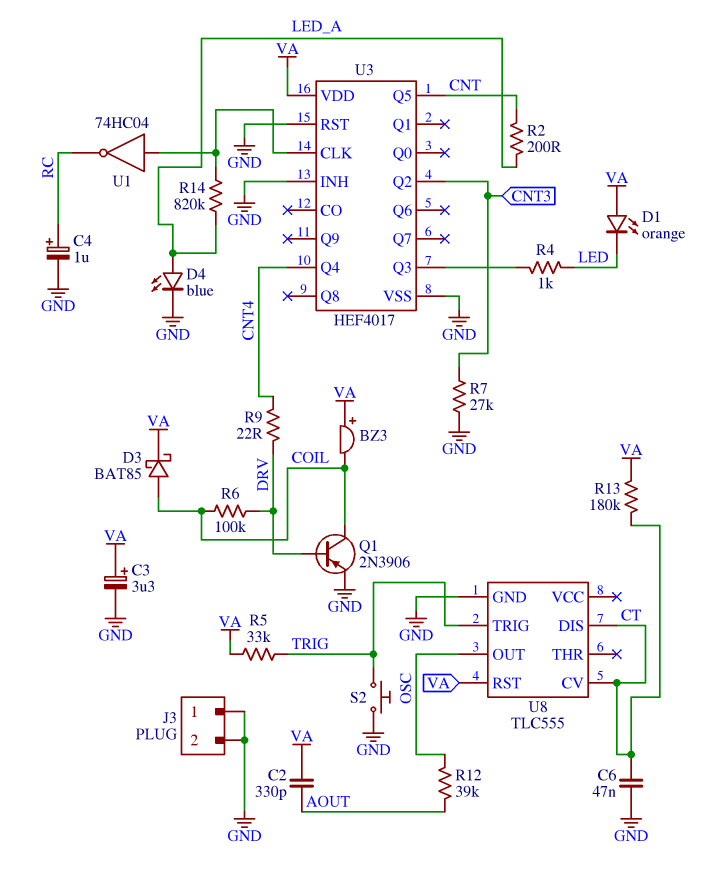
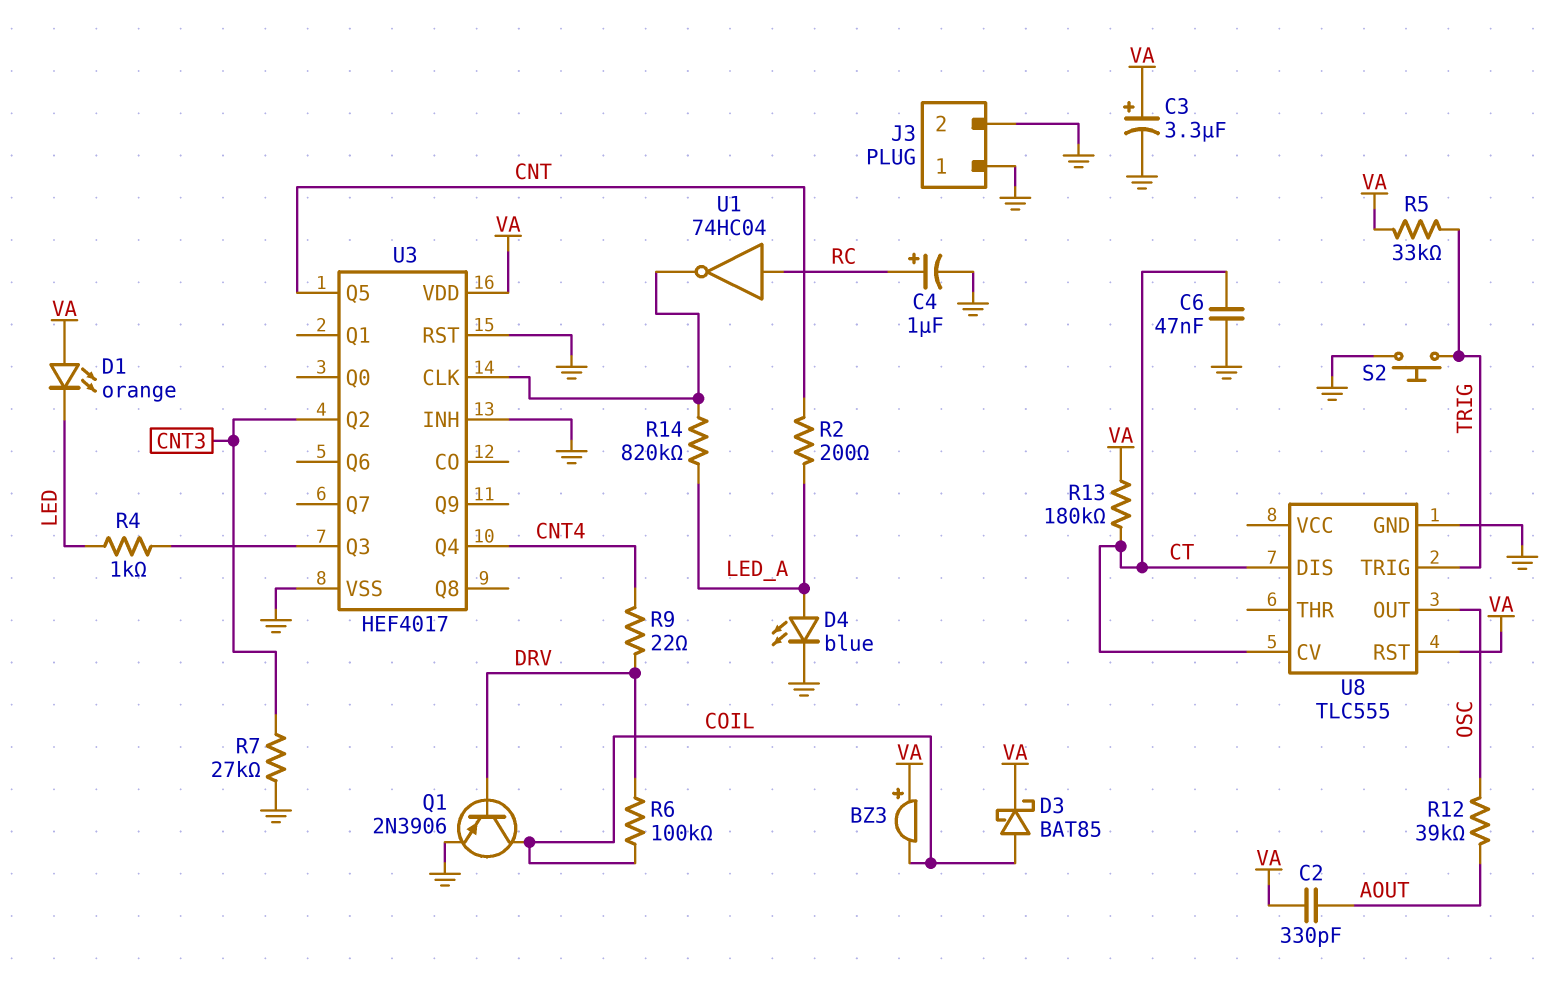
U1: NOT 74HC04 (in U3/CLK, out RC) -> NOT 74HC04 (in RC, out U3/CLK)

